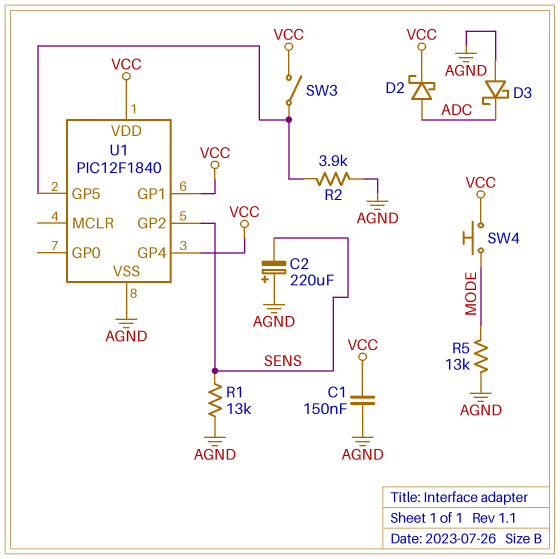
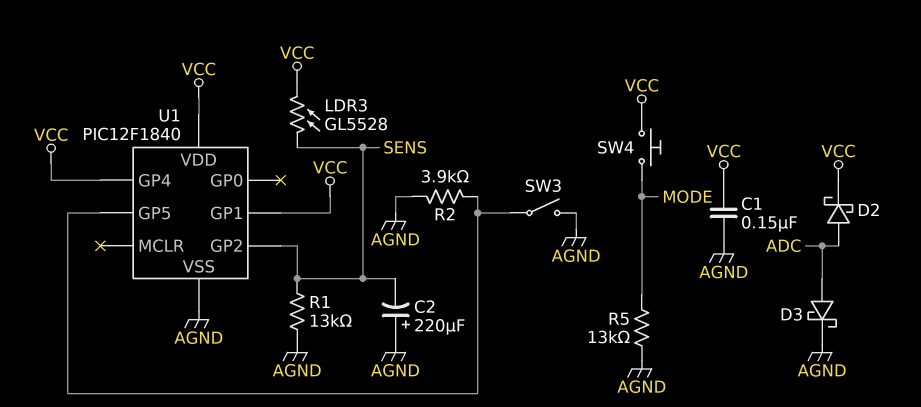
D3: schottky (A AGND, K ADC) -> schottky (A ADC, K AGND)
LDR3: none -> GL5528 (SENS, VCC)
SW3: switch (U1/GP5, VCC) -> switch (AGND, U1/GP5)

